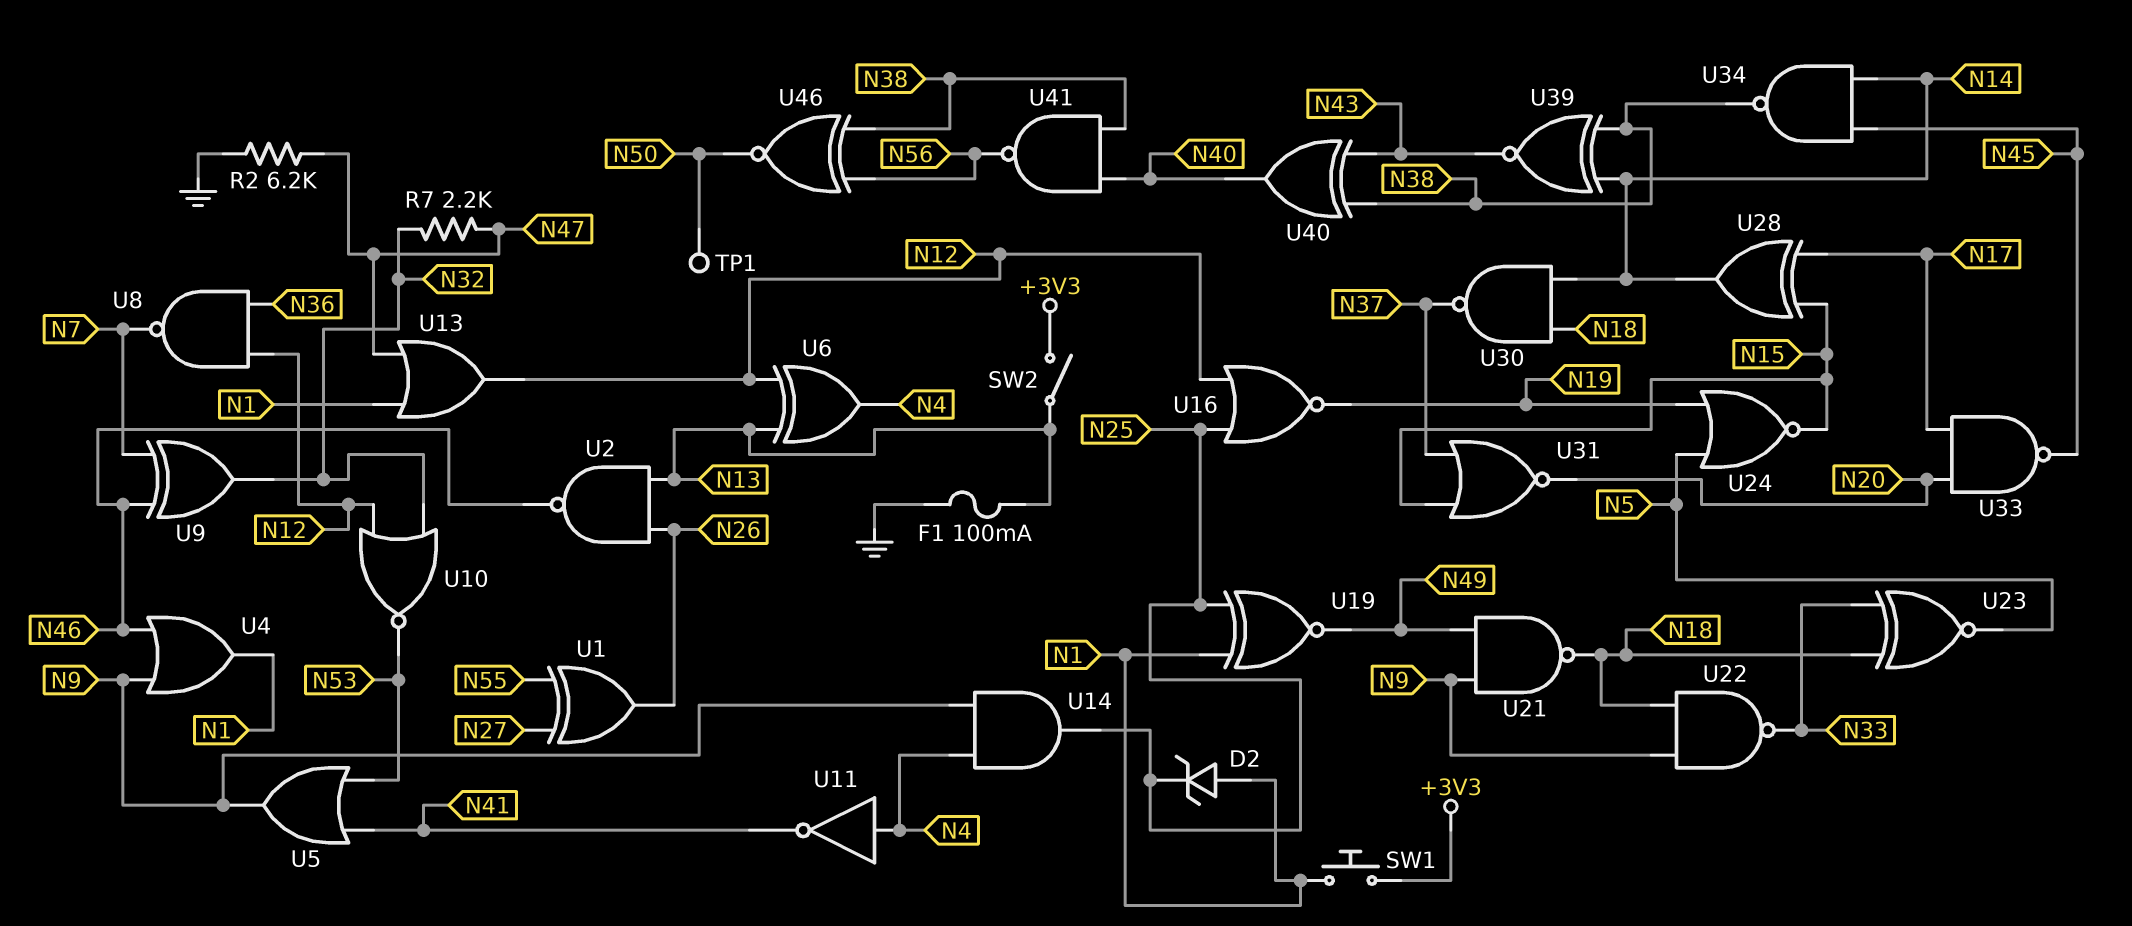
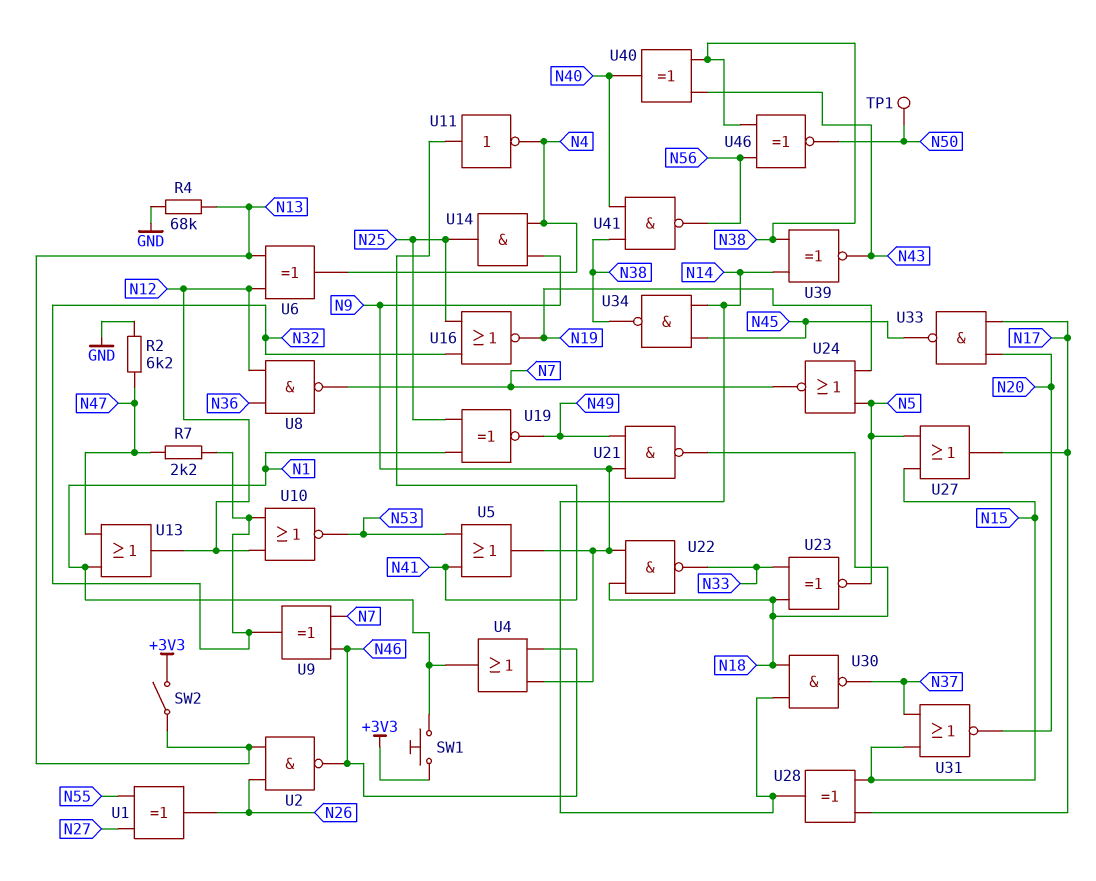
D2: zener (A N1, K N25) -> none
F1: 100mA (GND, N13) -> none
R4: none -> 68k (GND, N13)
U11: NOT (in N4, out N41) -> NOT (in N41, out N4)
U16: NOR (in N12, in N25, out N19) -> NOR (in N25, in N32, out N19)
U24: NOR (in N5, in N19, out N15) -> NOR (in N5, in N19, out N7)
U27: none -> OR (in N5, in N15, out N17)

